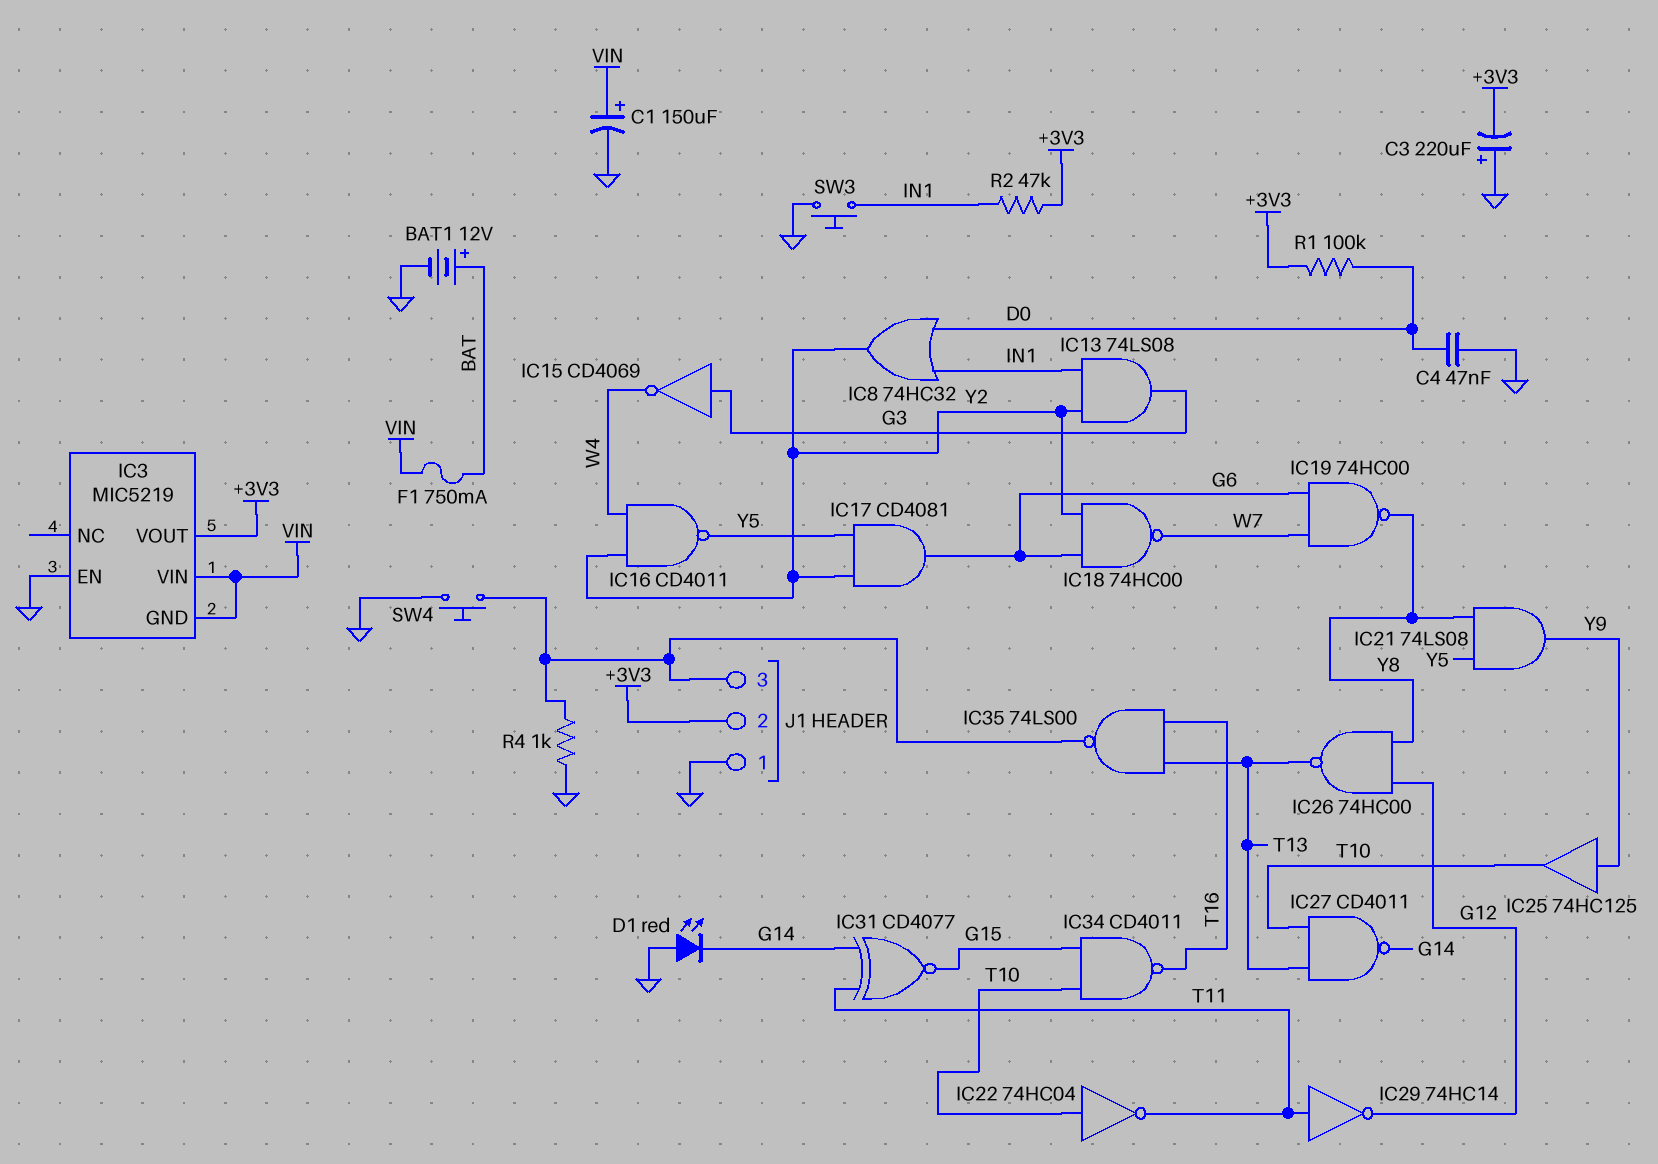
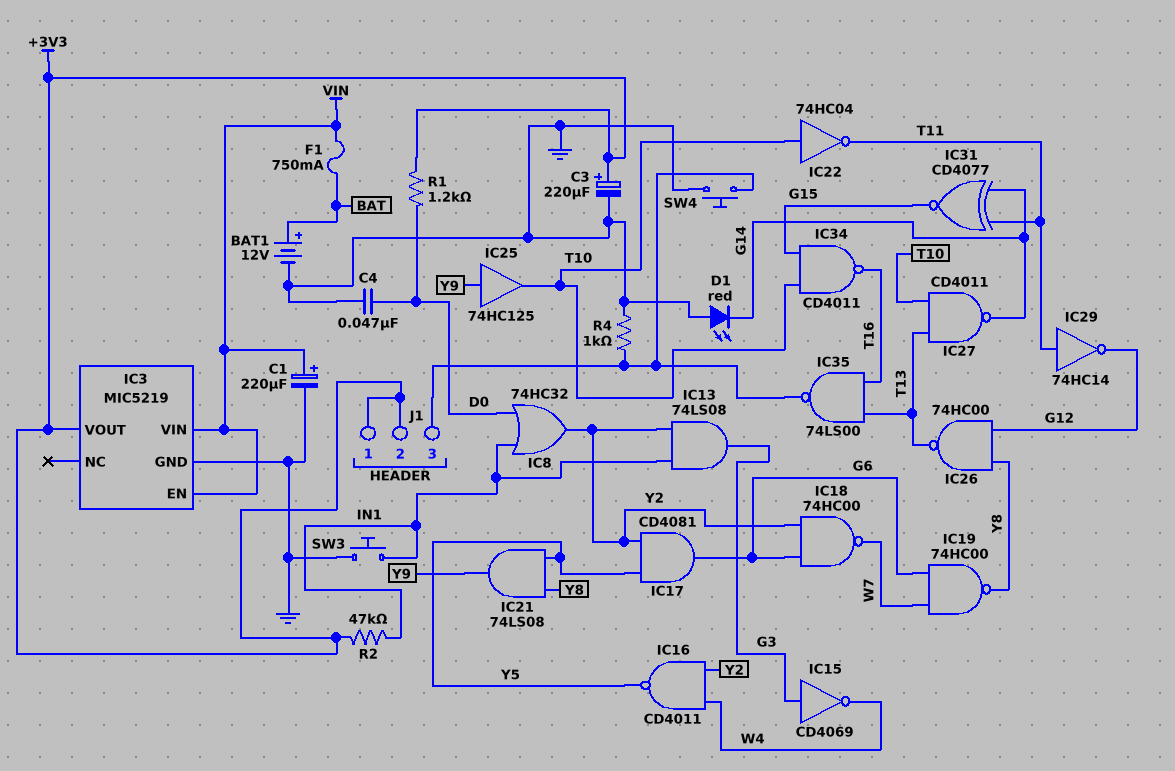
C1: 150uF (plus VIN, minus GND) -> 220uF (plus VIN, minus GND)
C3: 220uF (plus GND, minus +3V3) -> 220uF (plus +3V3, minus GND)
IC3 pin EN: GND -> VIN
IC3 pin GND: VIN -> GND
J1 pin 1: GND -> +3V3
R1: 100k (+3V3, D0) -> 1.2k (+3V3, D0)

